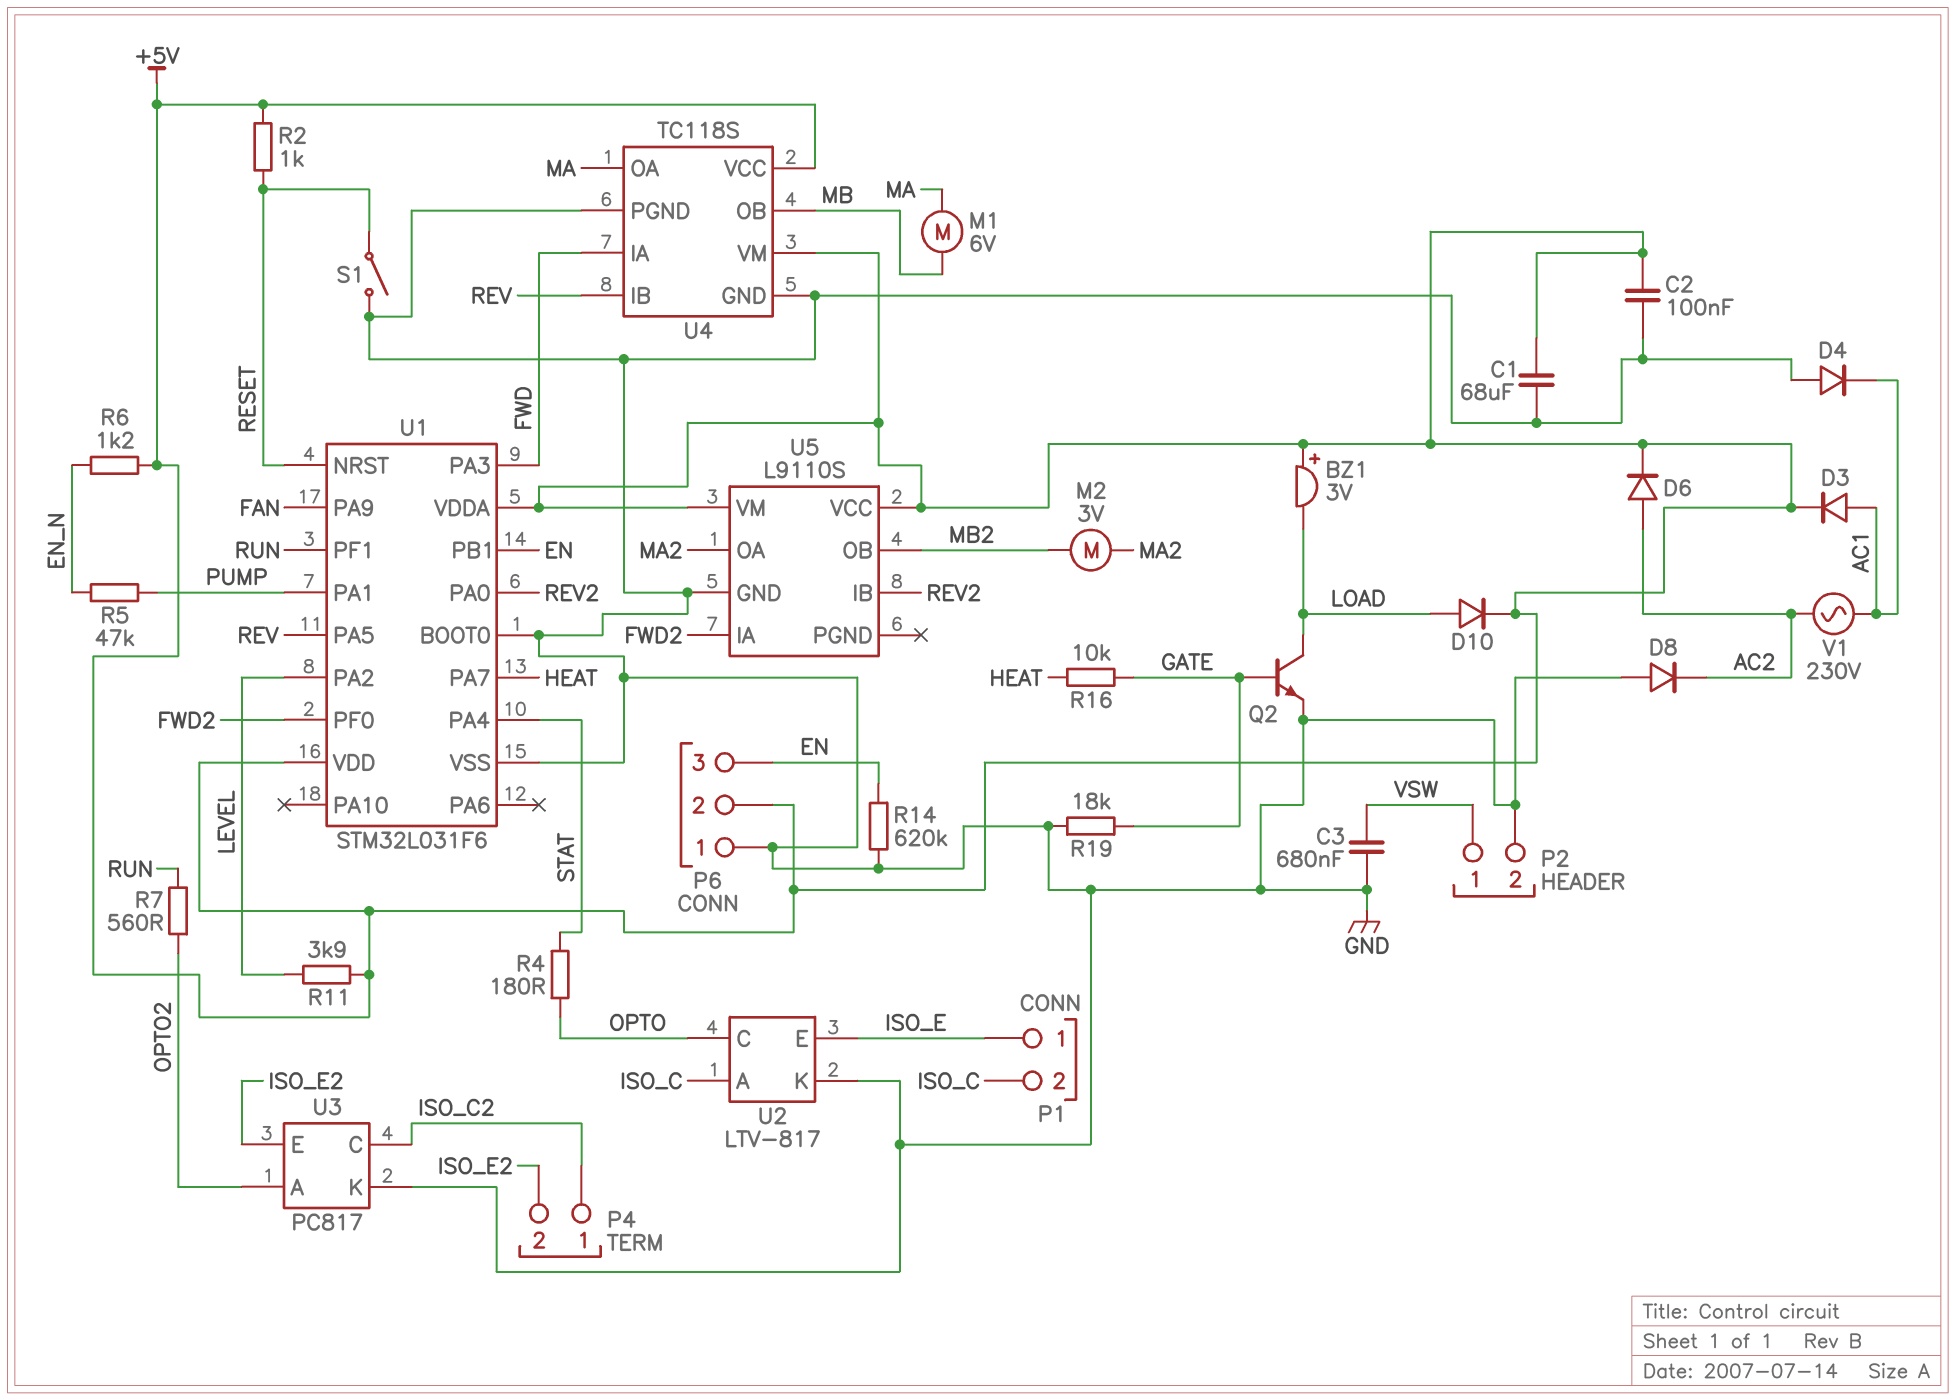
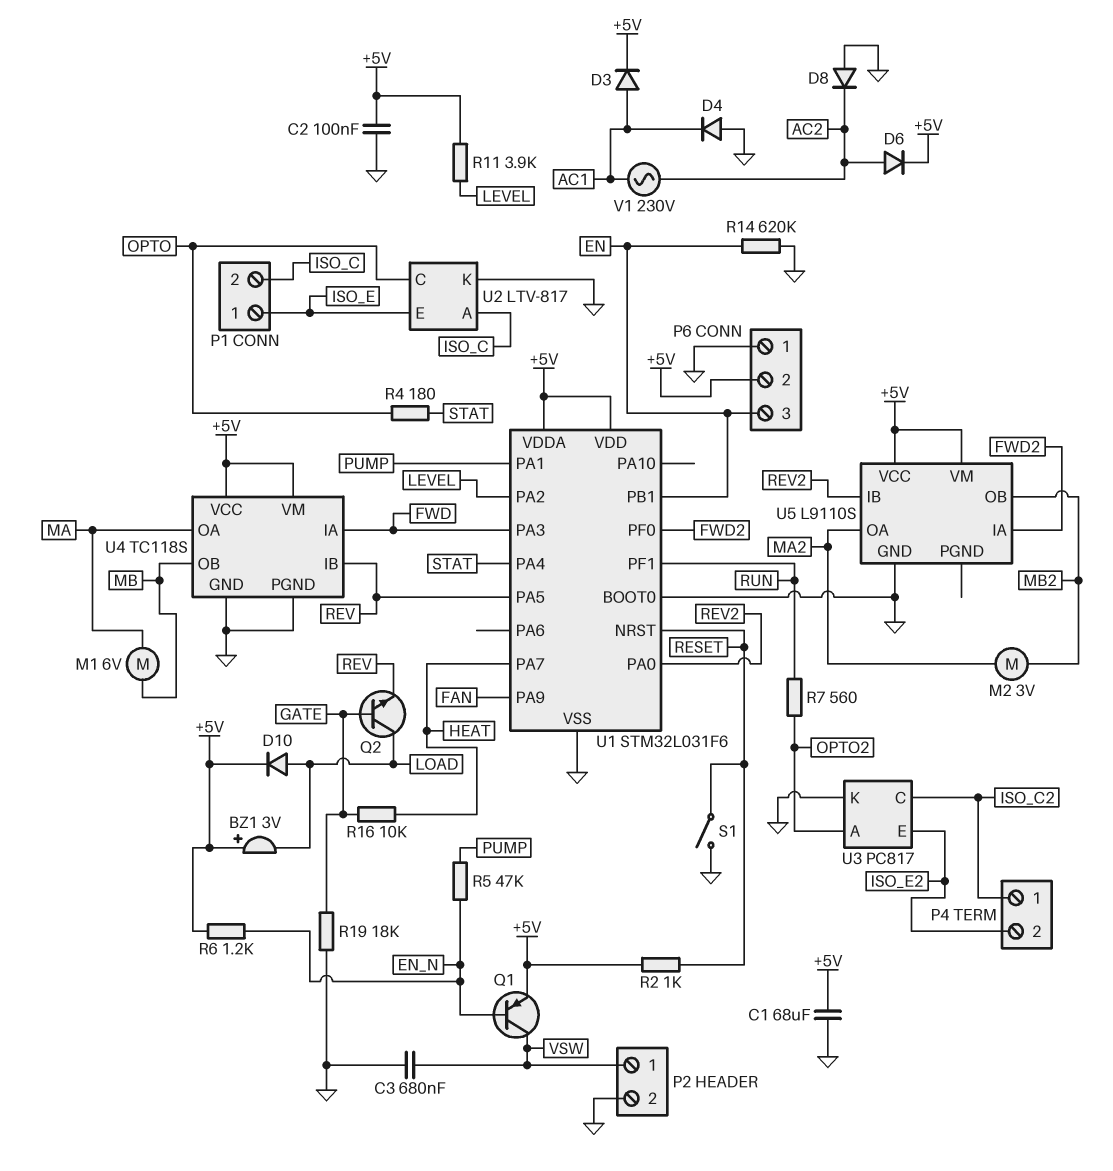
Q1: none -> PNP (B EN_N, C VSW, E +5V)
Q2: NPN (B GATE, C LOAD, E GND) -> NPN (B GATE, C LOAD, E REV)

